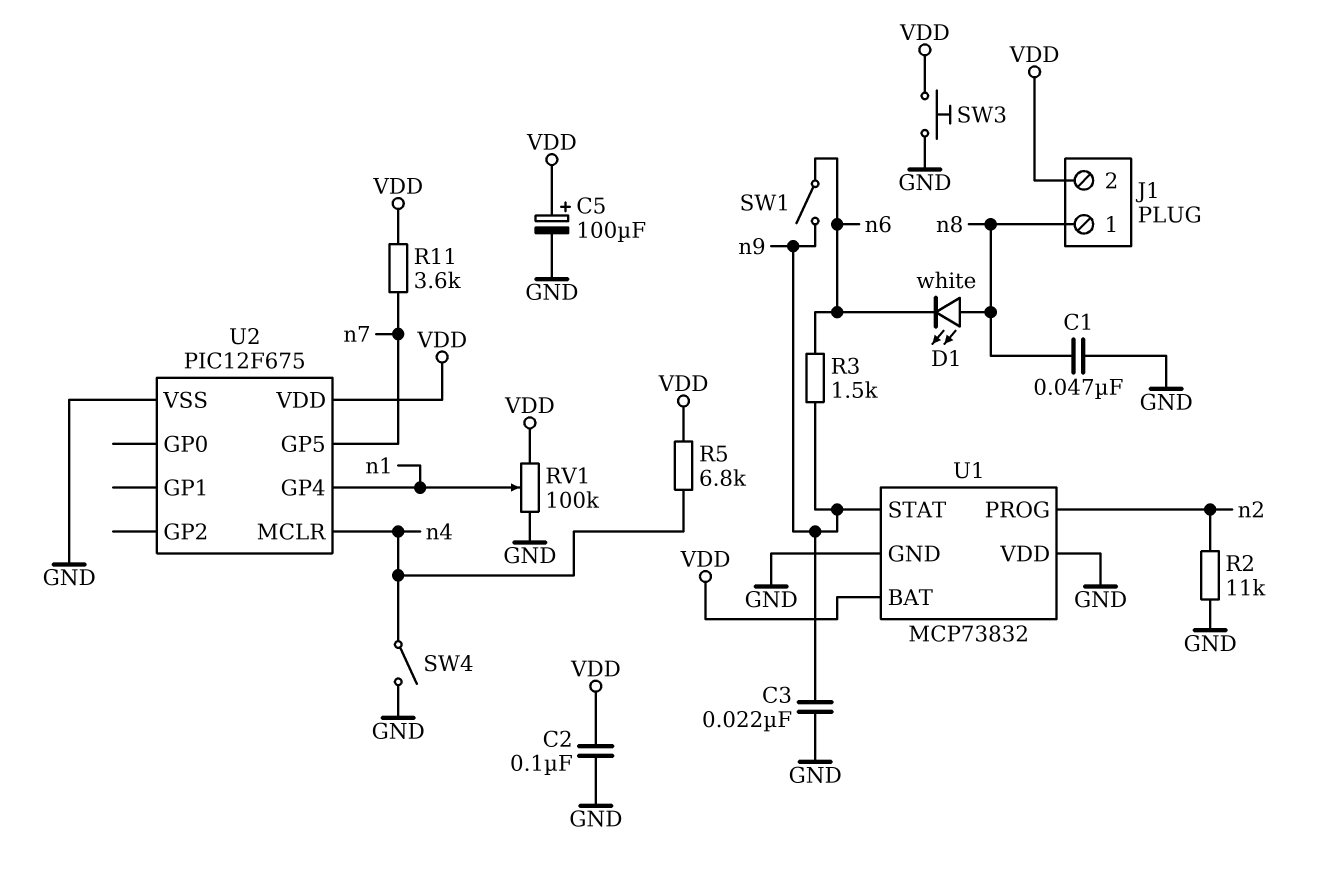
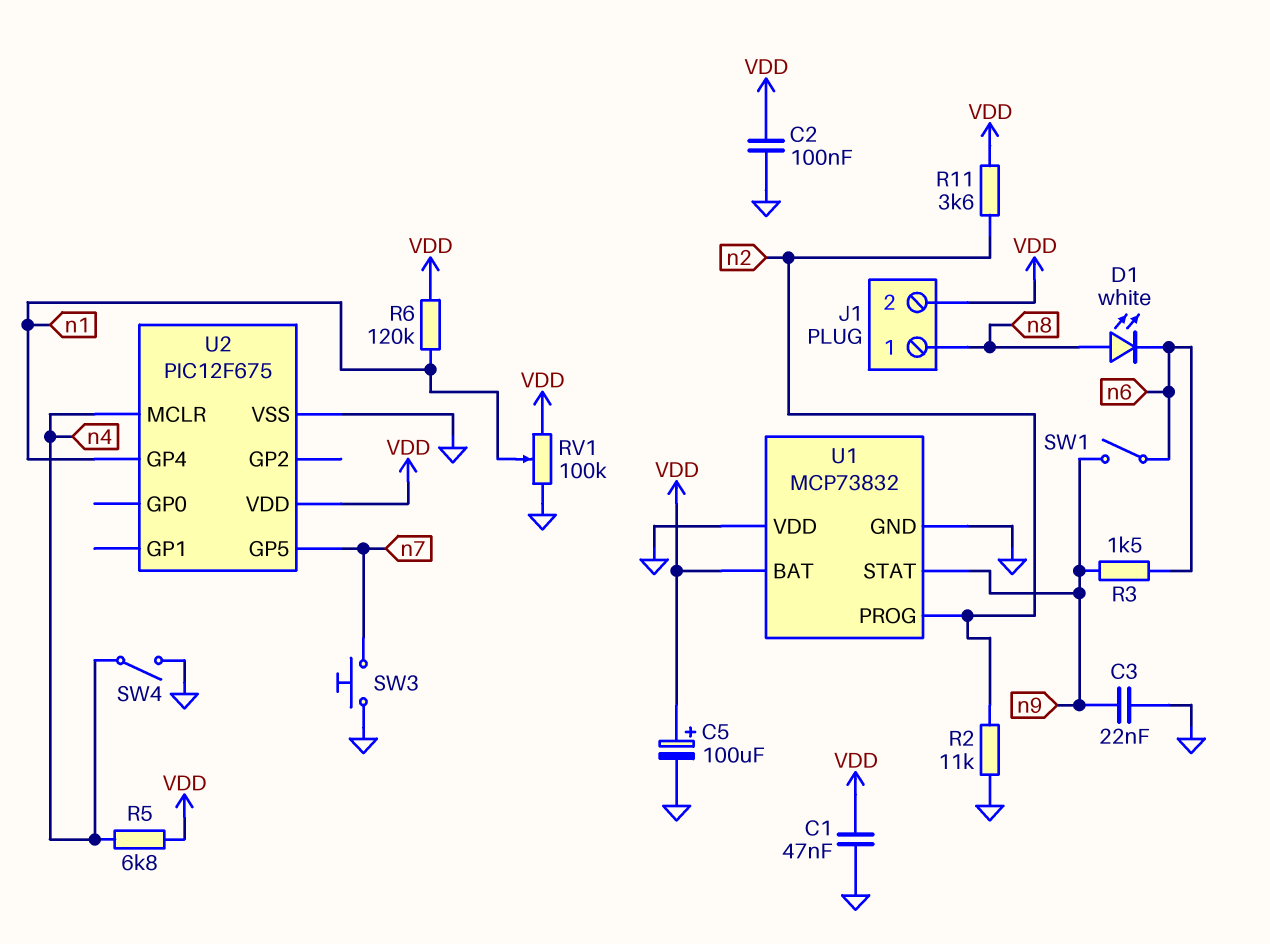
C1: 47nF (GND, n8) -> 47nF (GND, VDD)
R6: none -> 120k (VDD, n1)
R11: 3.6k (VDD, n7) -> 3.6k (VDD, n2)
SW3: button (GND, VDD) -> button (GND, n7)

